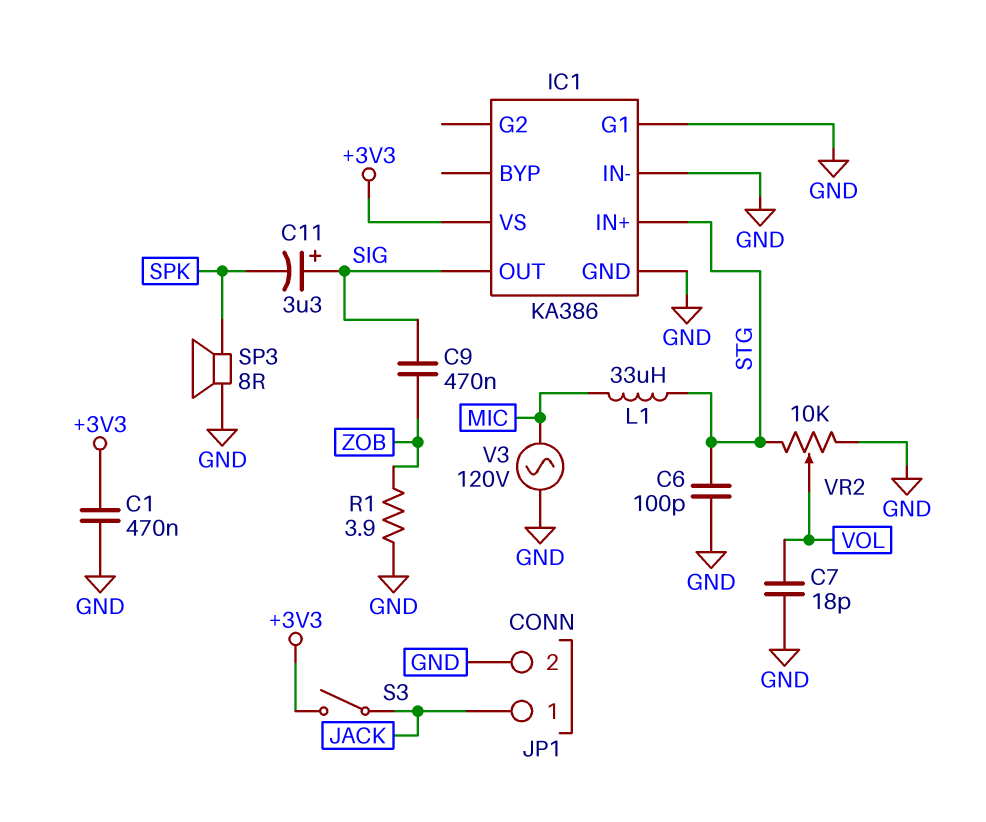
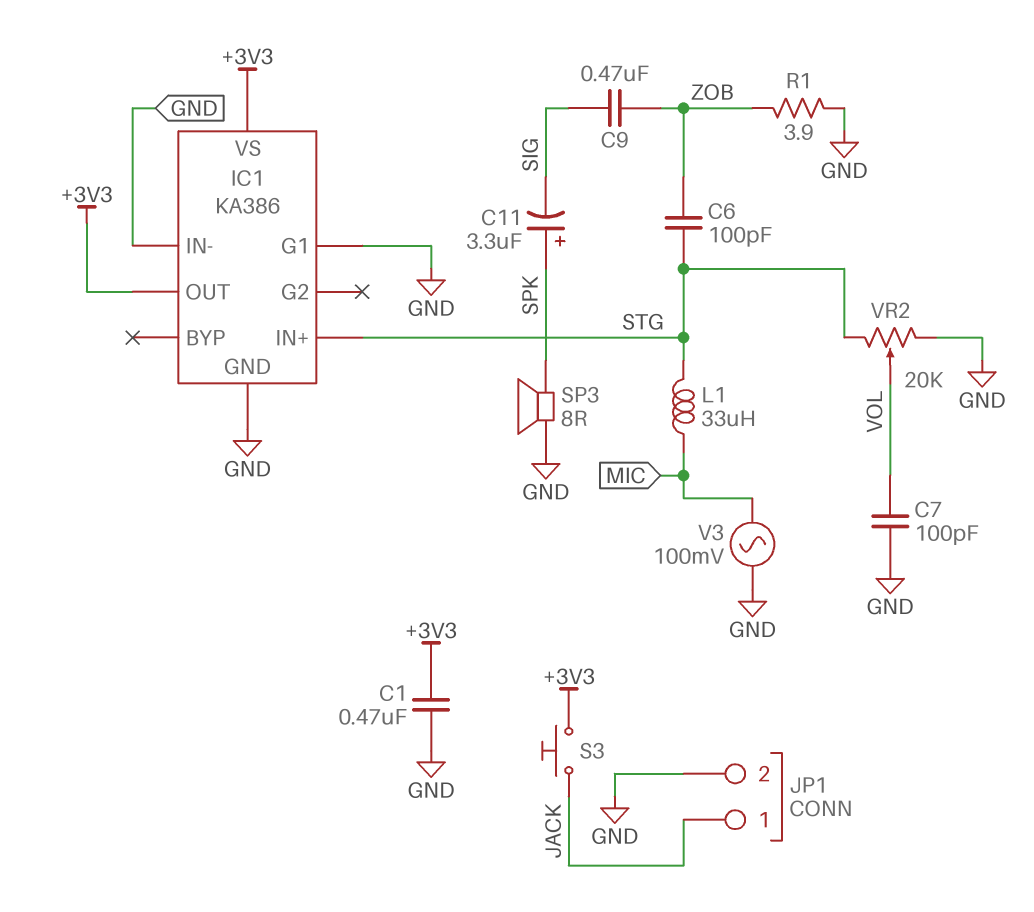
C6: 100pF (GND, STG) -> 100pF (STG, ZOB)
C7: 18pF (GND, VOL) -> 100pF (GND, VOL)
C11: 3.3uF (plus SIG, minus SPK) -> 3.3uF (plus SPK, minus SIG)
IC1 pin OUT: SIG -> +3V3
S3: switch (+3V3, JACK) -> button (+3V3, JACK)
V3: AC 120V (GND, MIC) -> AC 100mV (GND, MIC)
VR2: 10k (GND, STG, wiper VOL) -> 20k (GND, STG, wiper VOL)

